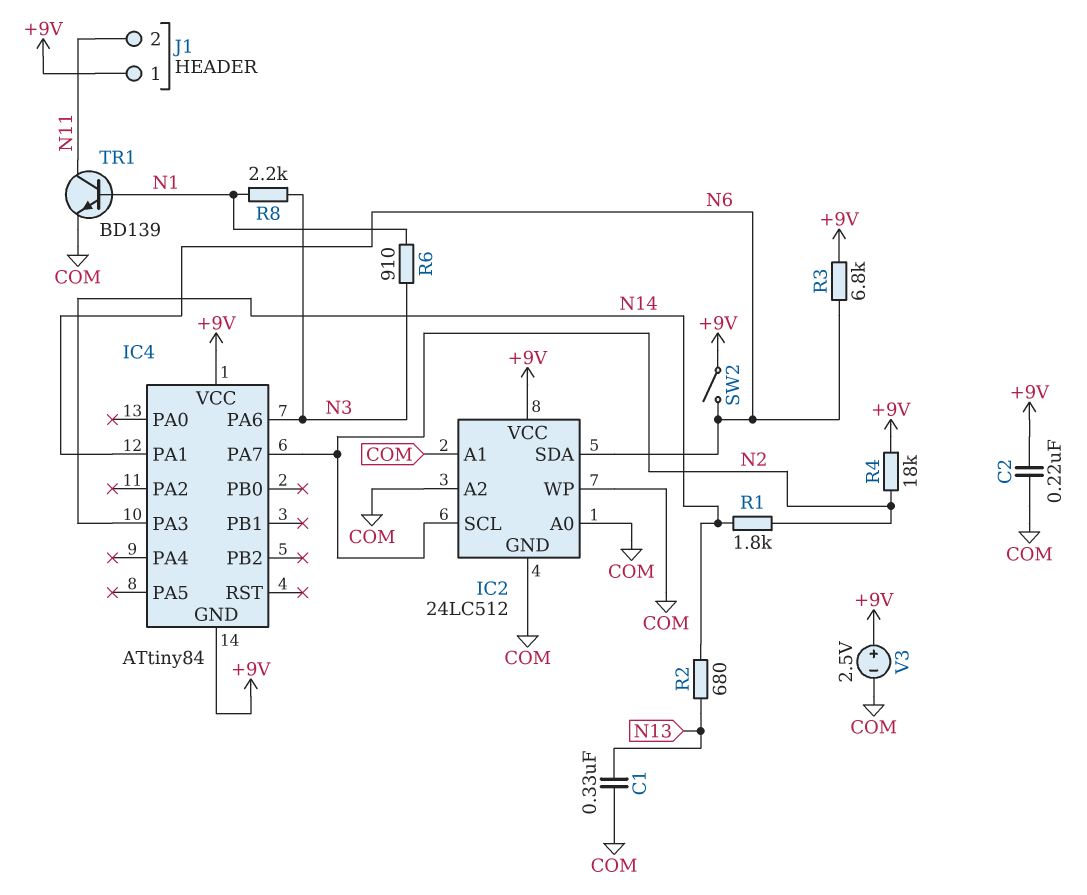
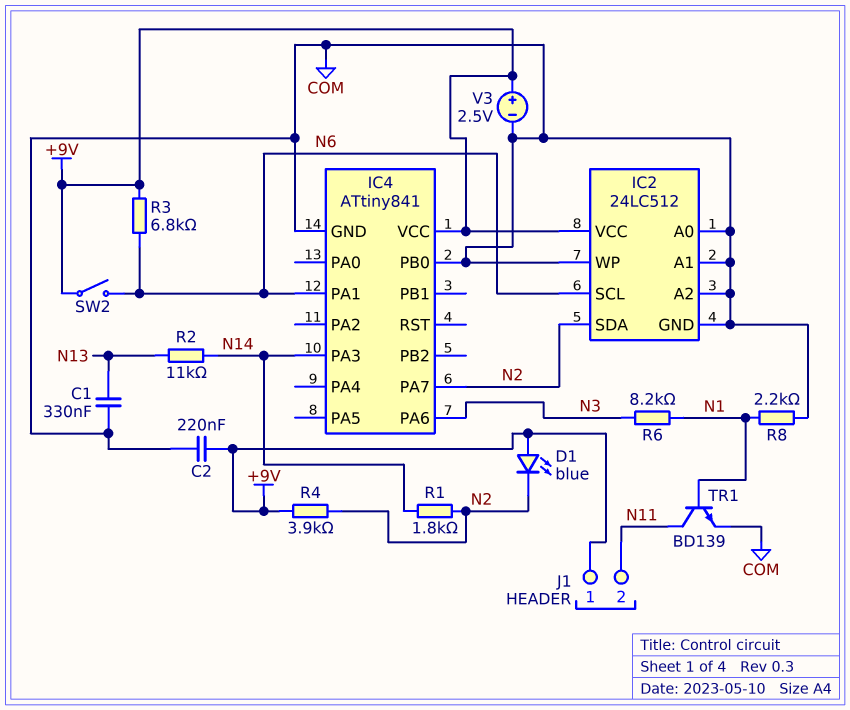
D1: none -> LED blue (A +9V, K N2)
IC2 pin SCL: N2 -> N6
IC2 pin SDA: N6 -> N2
IC4: ATtiny84 -> ATtiny841
IC4 pin GND: +9V -> COM
IC4 pin PB0: none -> COM
R2: 680 (N13, N14) -> 11k (N13, N14)
R4: 18k (+9V, N2) -> 3.9k (+9V, N2)
R6: 910 (N1, N3) -> 8.2k (N1, N3)
R8: 2.2k (N1, N3) -> 2.2k (COM, N1)

